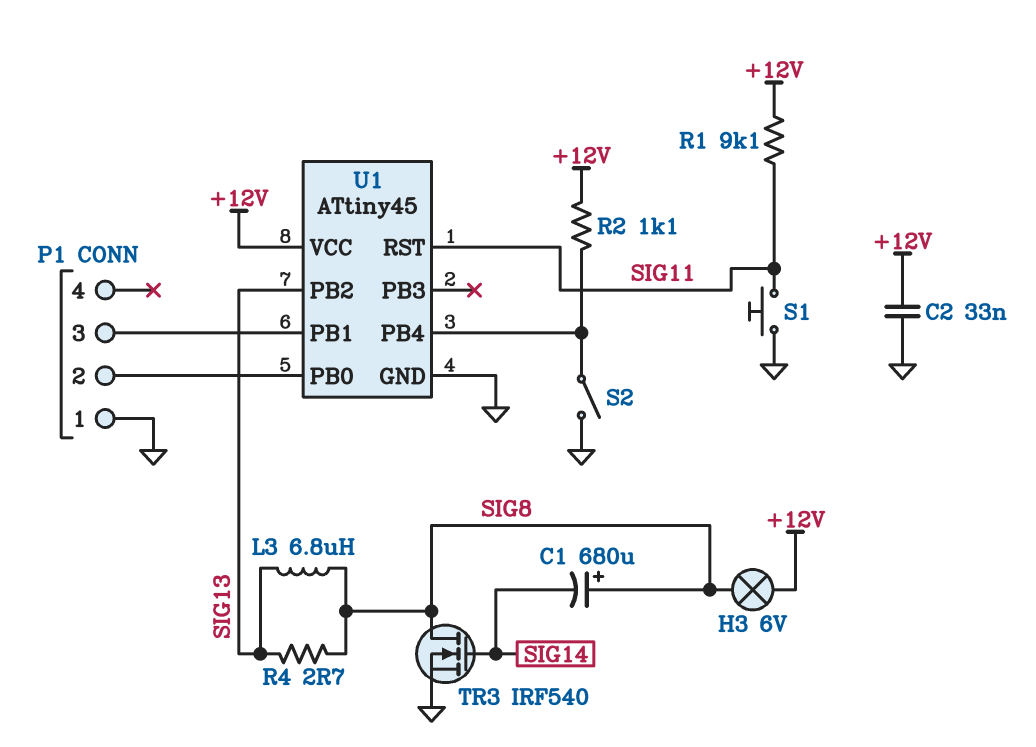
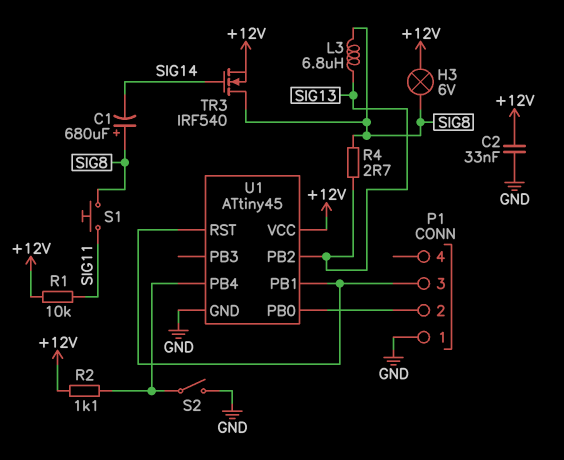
R1: 9.1k (+12V, SIG11) -> 10k (+12V, SIG11)
S1: button (GND, SIG11) -> button (SIG8, SIG11)
TR3: NMOS IRF540 (G SIG14, D SIG8, S GND) -> NMOS IRF540 (G SIG14, D SIG8, S +12V)
U1 pin RST: SIG11 -> P1/3

